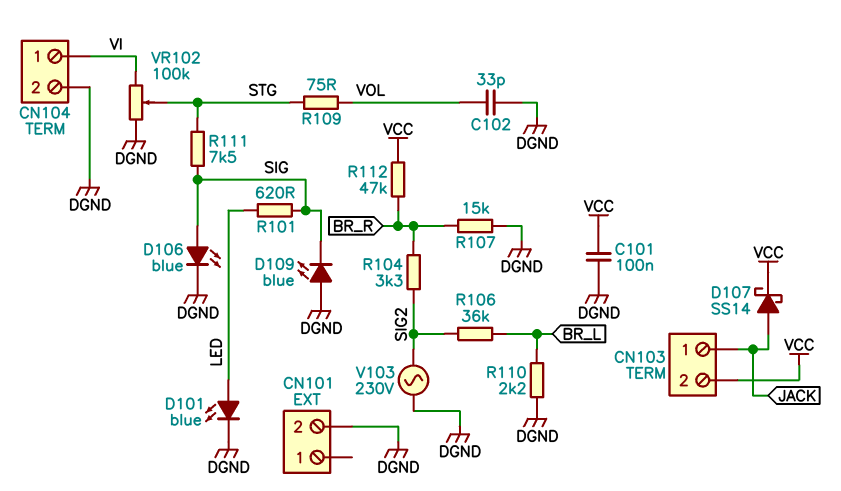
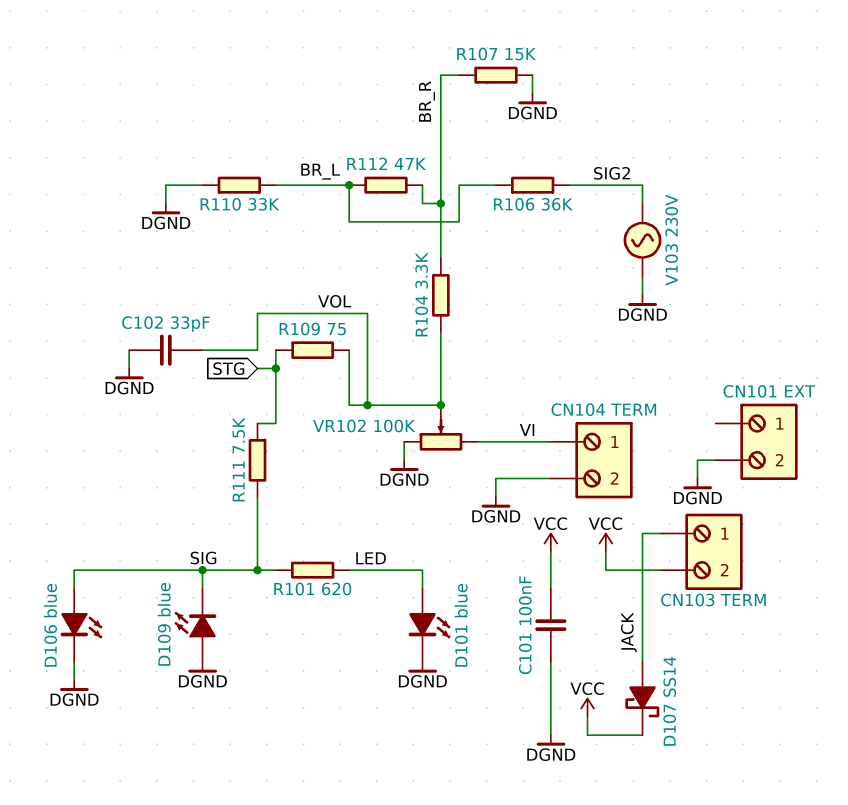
R104: 3.3k (BR_R, SIG2) -> 3.3k (BR_R, VOL)
R110: 2.2k (BR_L, DGND) -> 33k (BR_L, DGND)
R112: 47k (BR_R, VCC) -> 47k (BR_L, BR_R)
VR102: 100k (DGND, VI, wiper STG) -> 100k (DGND, VI, wiper VOL)

